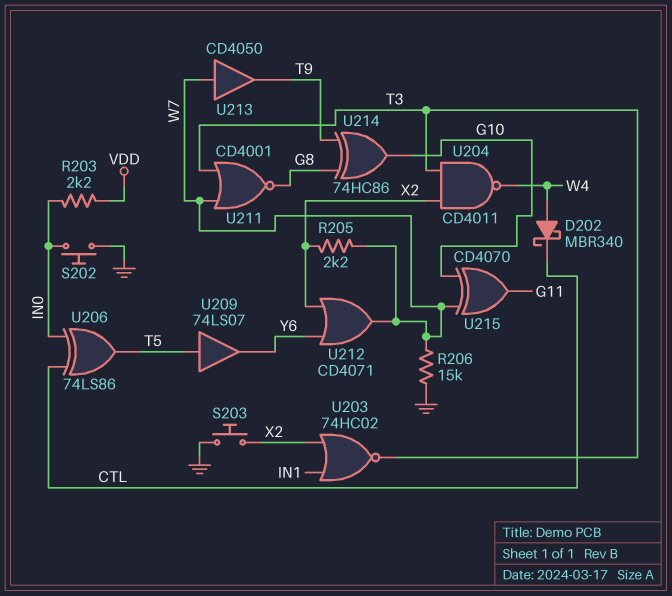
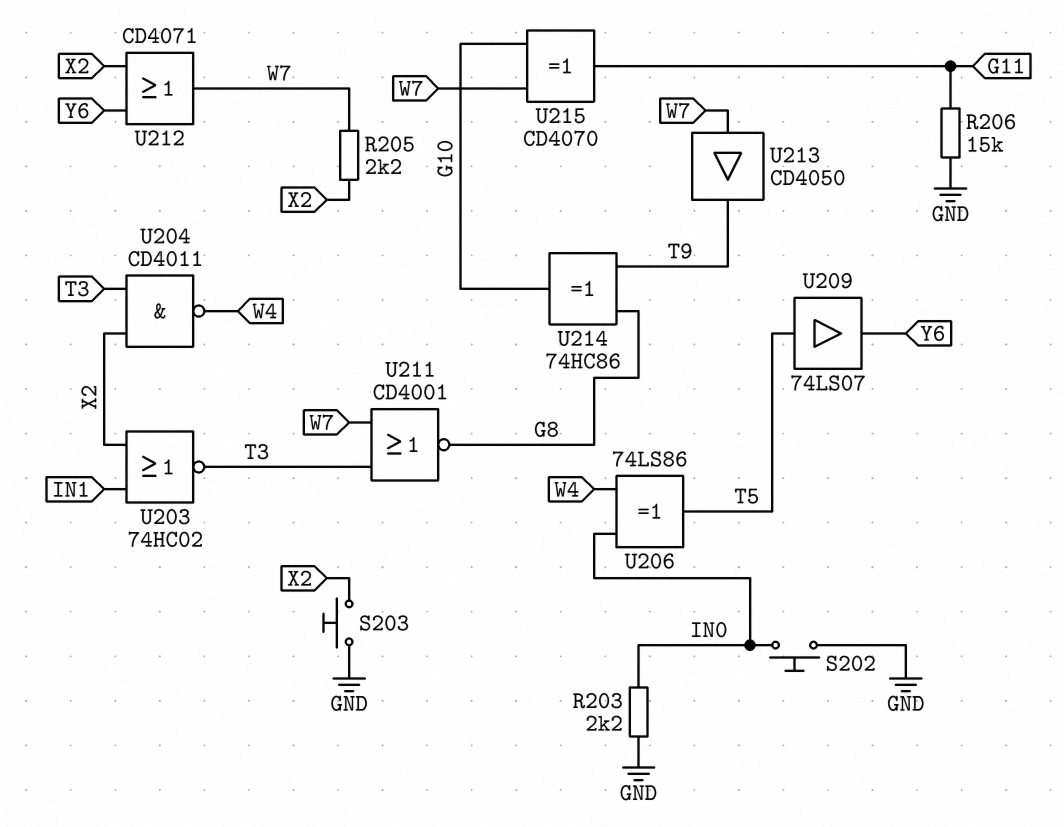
D202: schottky MBR340 (A W4, K CTL) -> none
R203: 2.2k (IN0, VDD) -> 2.2k (GND, IN0)
R206: 15k (GND, W7) -> 15k (G11, GND)
U206: XOR 74LS86 (in CTL, in IN0, out T5) -> XOR 74LS86 (in IN0, in W4, out T5)

